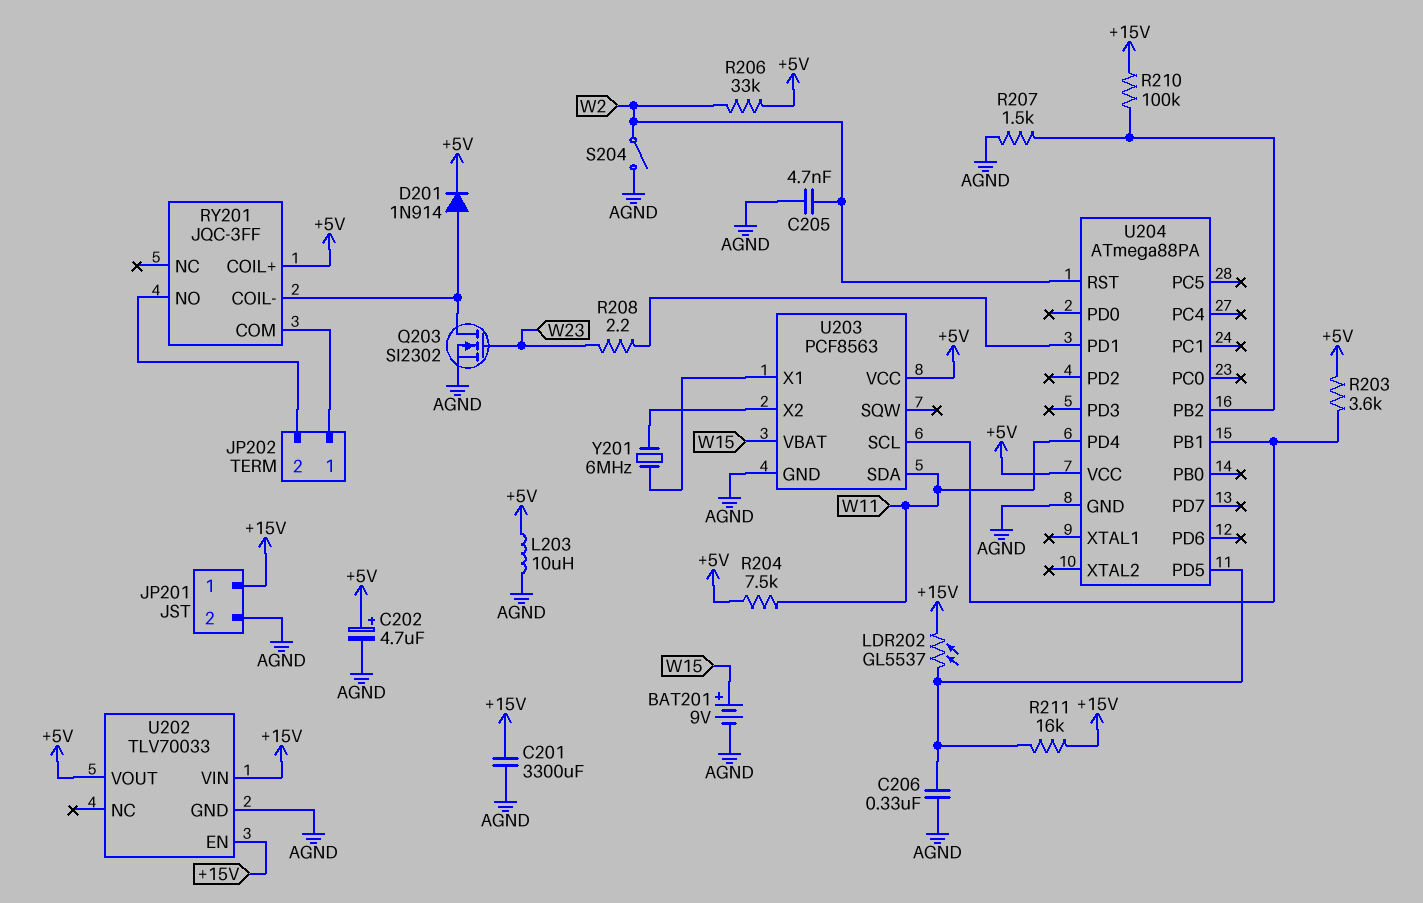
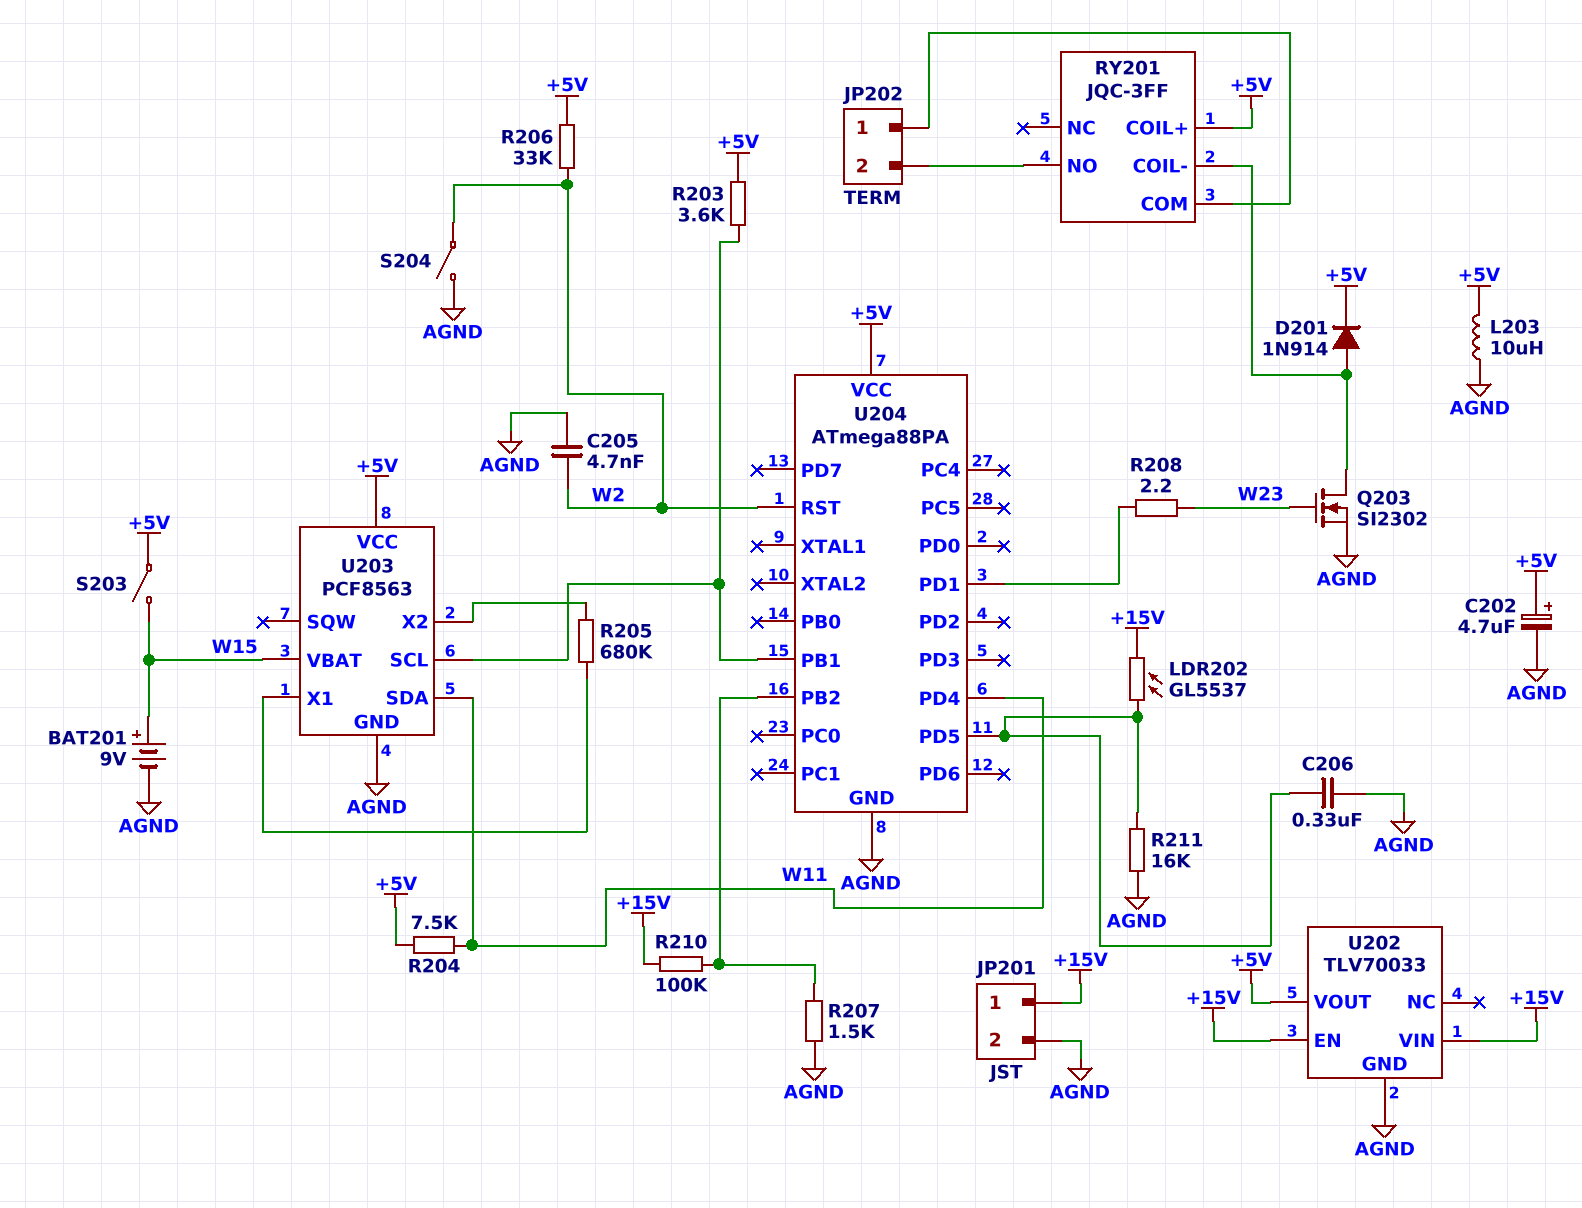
C201: 3300uF (+15V, AGND) -> none
R205: none -> 680k (U203/X1, U203/X2)
R211: 16k (+15V, U204/PD5) -> 16k (AGND, U204/PD5)
S203: none -> switch (+5V, W15)
Y201: 6MHz (U203/X1, U203/X2) -> none

